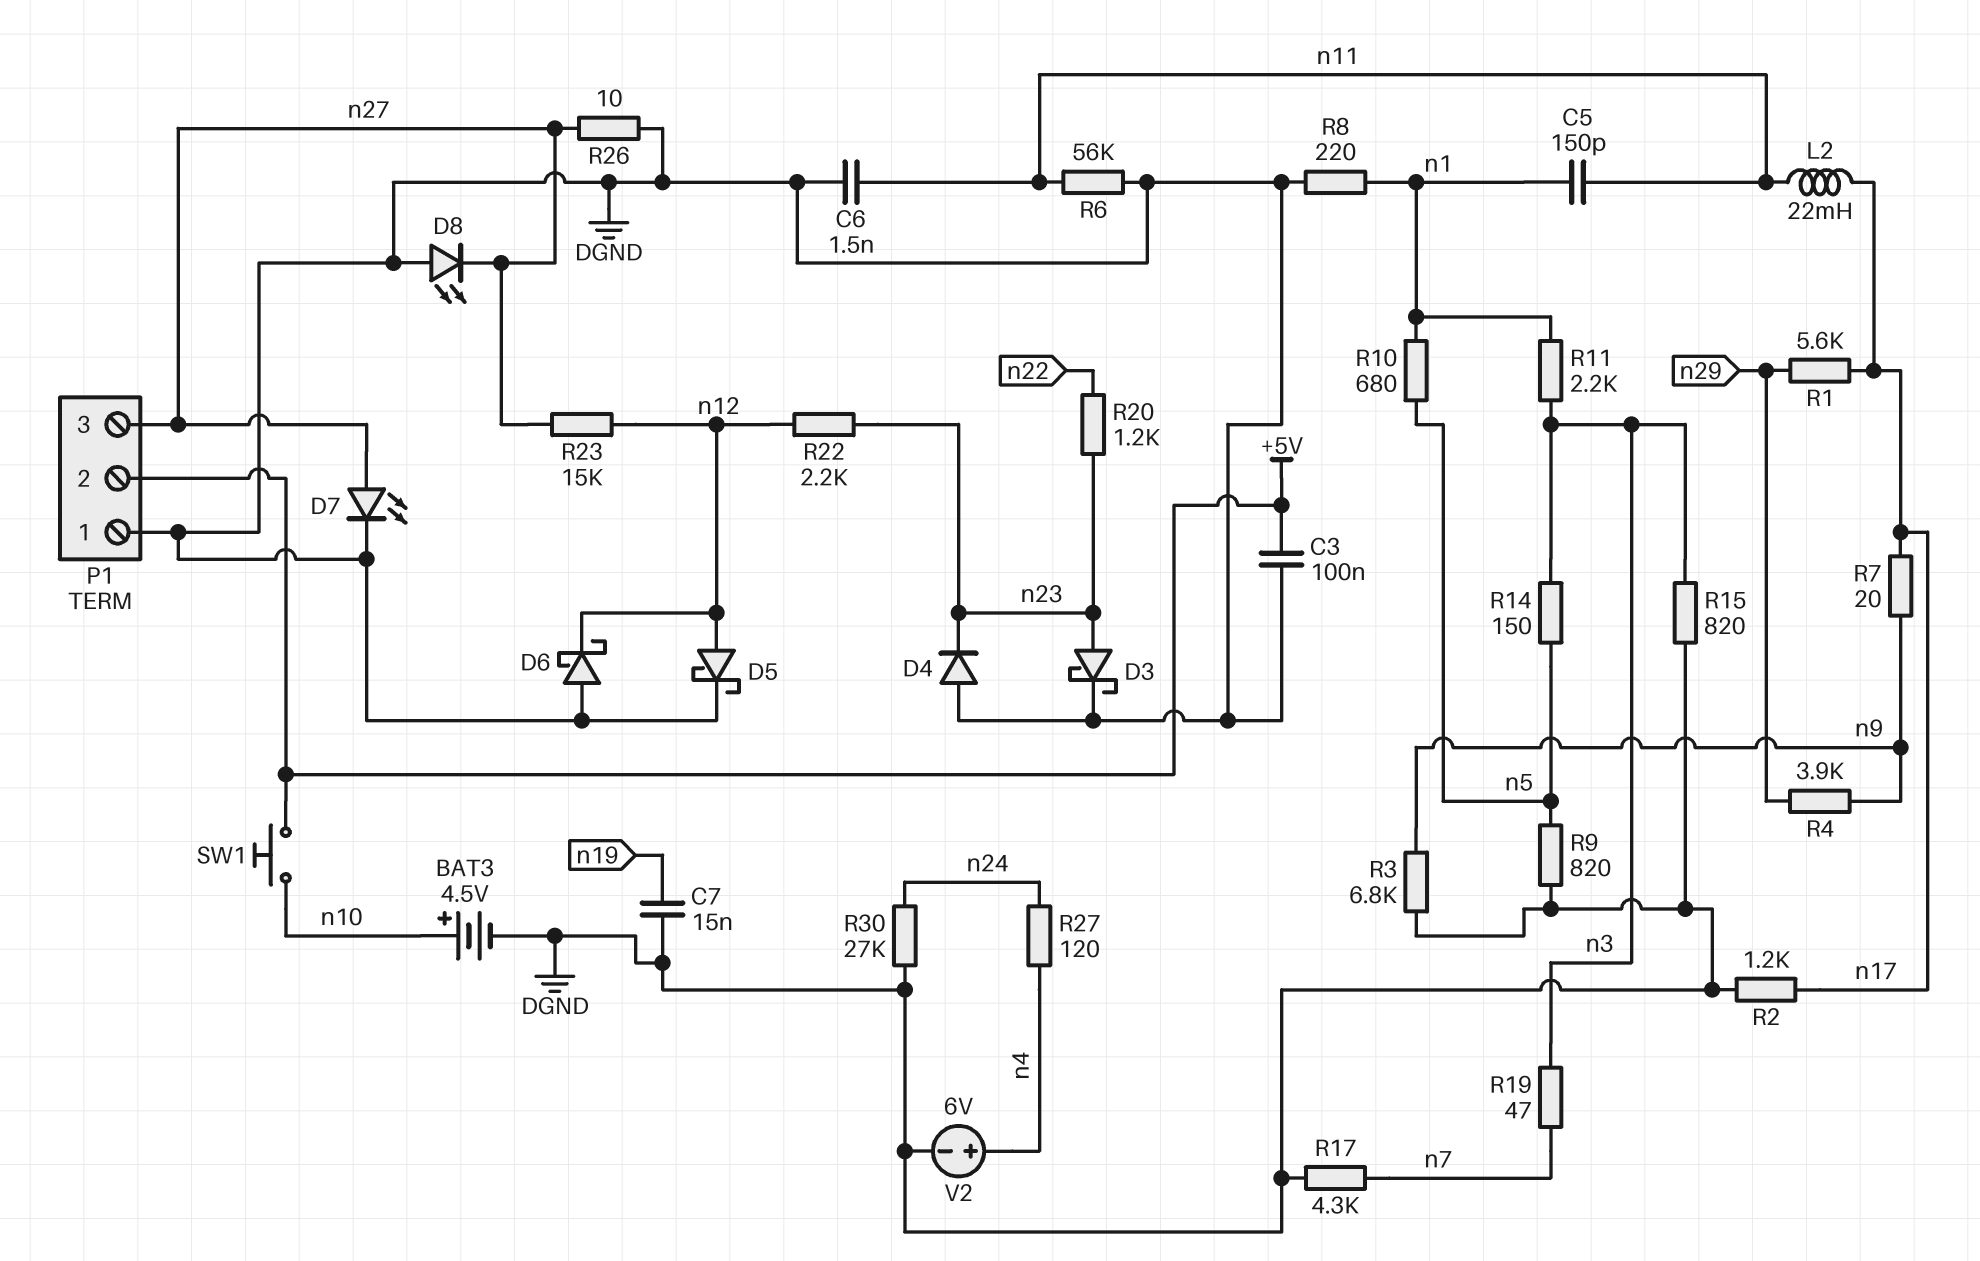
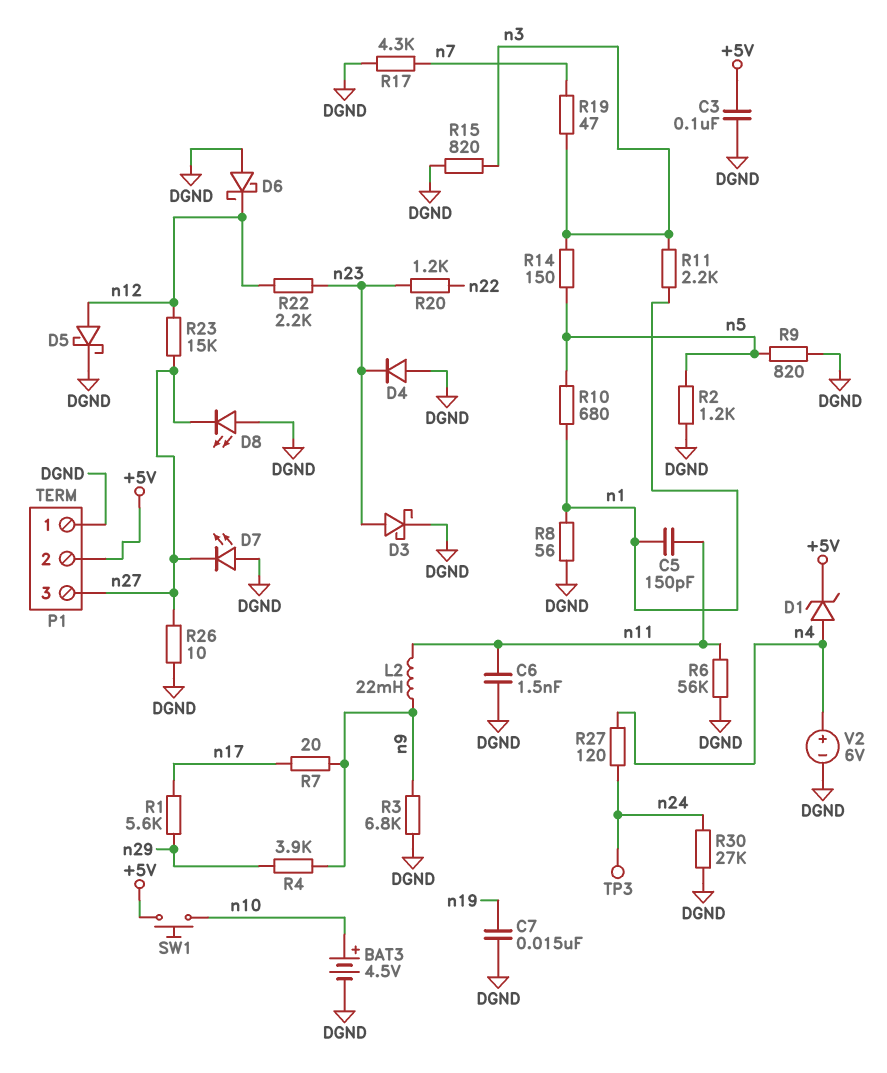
D1: none -> zener (A n4, K +5V)
D7: LED (A n27, K DGND) -> LED (A DGND, K n27)
L2: 22mH (n11, n17) -> 22mH (n9, n11)
R2: 1.2k (DGND, n17) -> 1.2k (DGND, n5)
R8: 220 (DGND, n1) -> 56 (DGND, n1)
TP3: none -> test point (n24)

